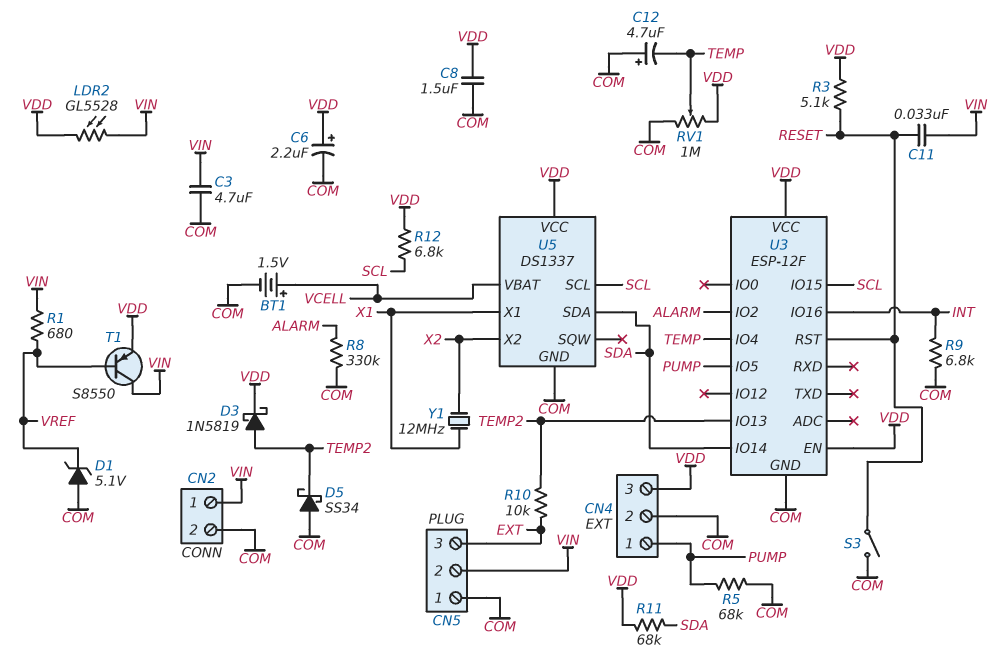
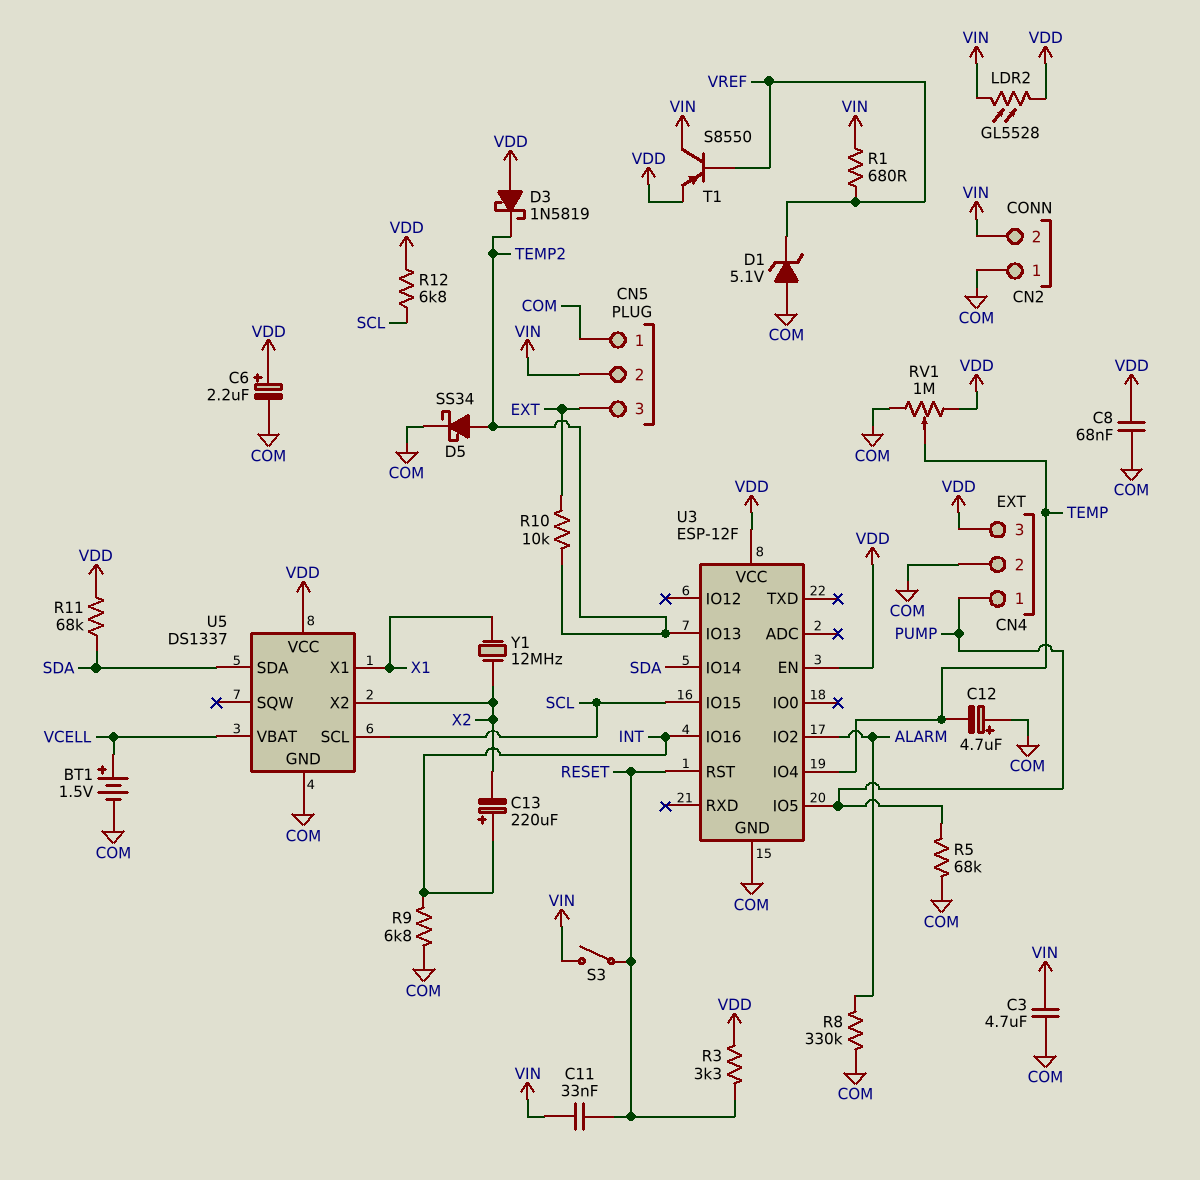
C8: 1.5uF (COM, VDD) -> 68nF (COM, VDD)
C13: none -> 220uF (plus INT, minus X2)
CN2 pin 1: VIN -> COM
CN2 pin 2: COM -> VIN
D3: schottky 1N5819 (A TEMP2, K VDD) -> schottky 1N5819 (A VDD, K TEMP2)
D5: schottky SS34 (A COM, K TEMP2) -> schottky SS34 (A TEMP2, K COM)
R3: 5.1k (RESET, VDD) -> 3.3k (RESET, VDD)
S3: switch (COM, RESET) -> switch (RESET, VIN)

